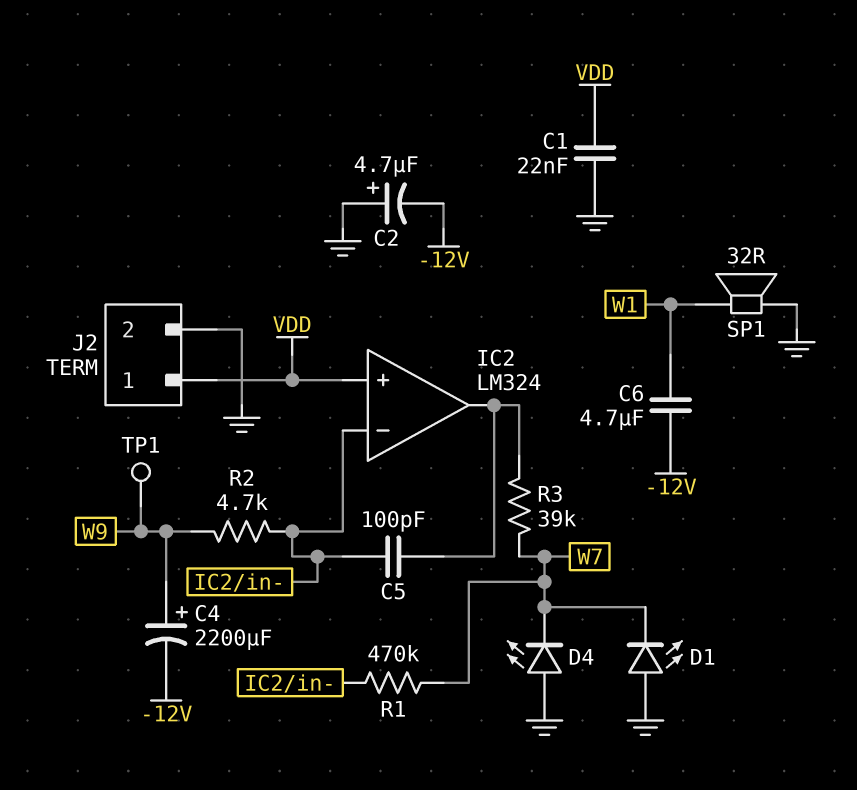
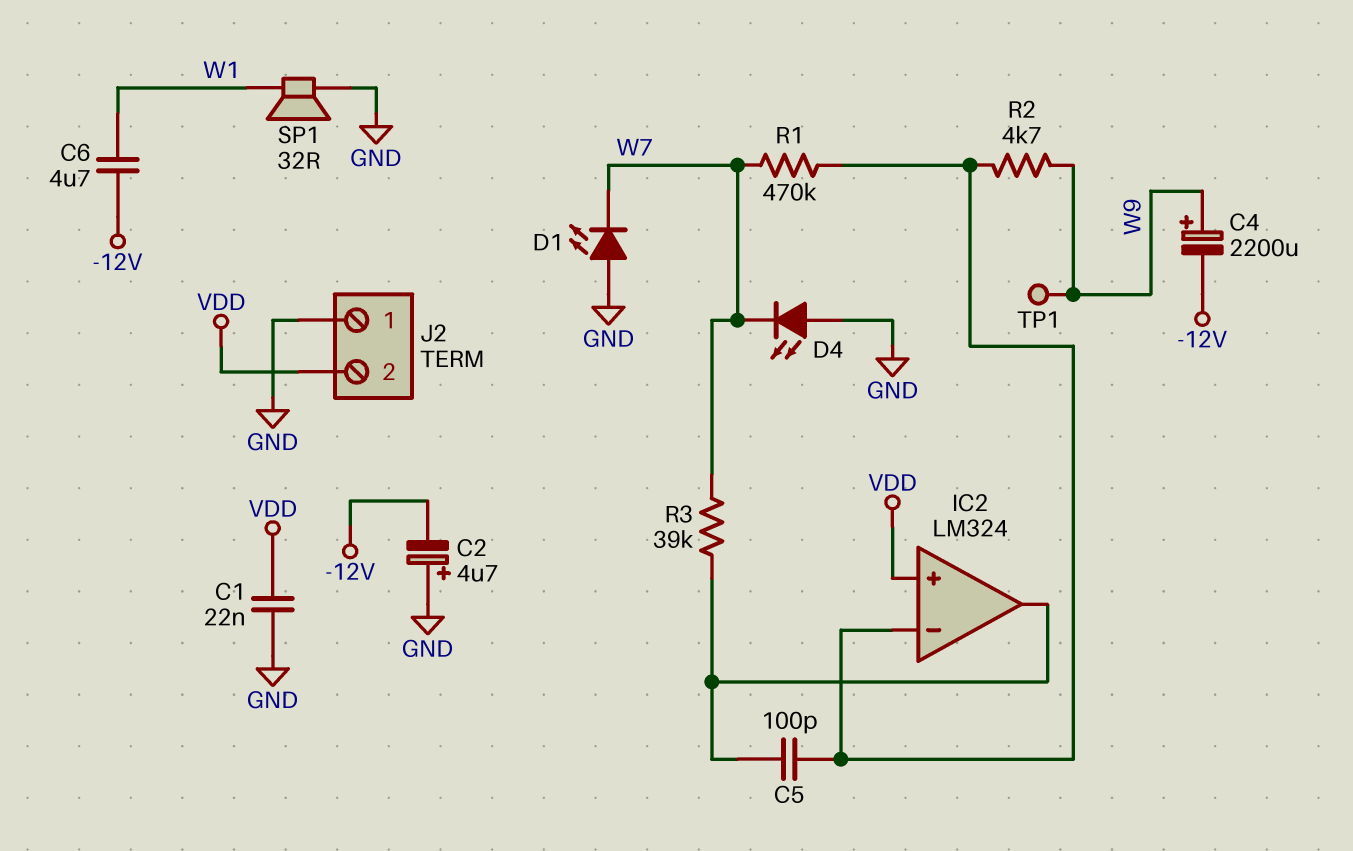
J2 pin 1: VDD -> GND
J2 pin 2: GND -> VDD

